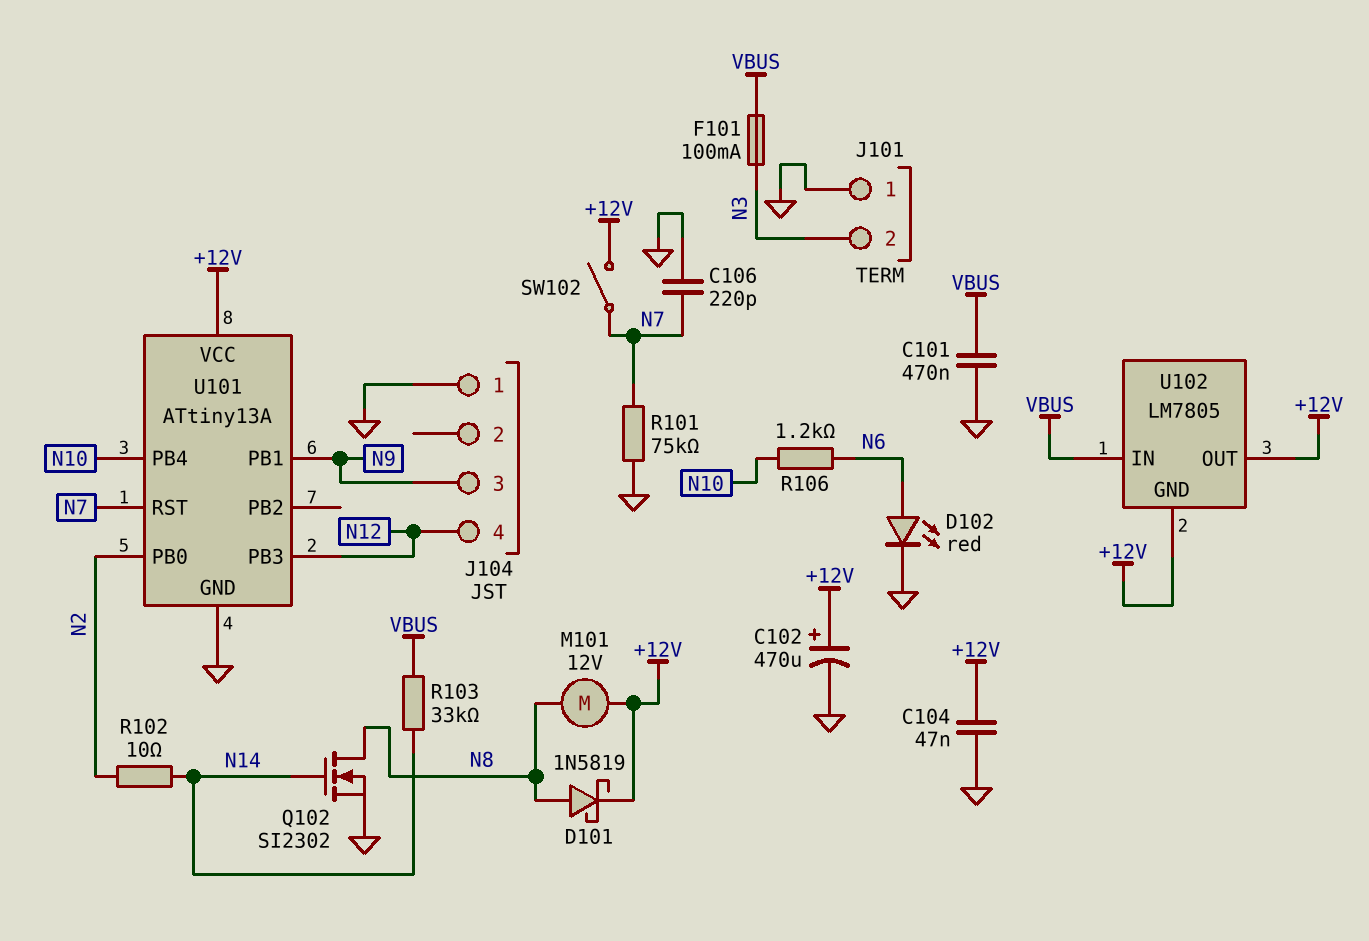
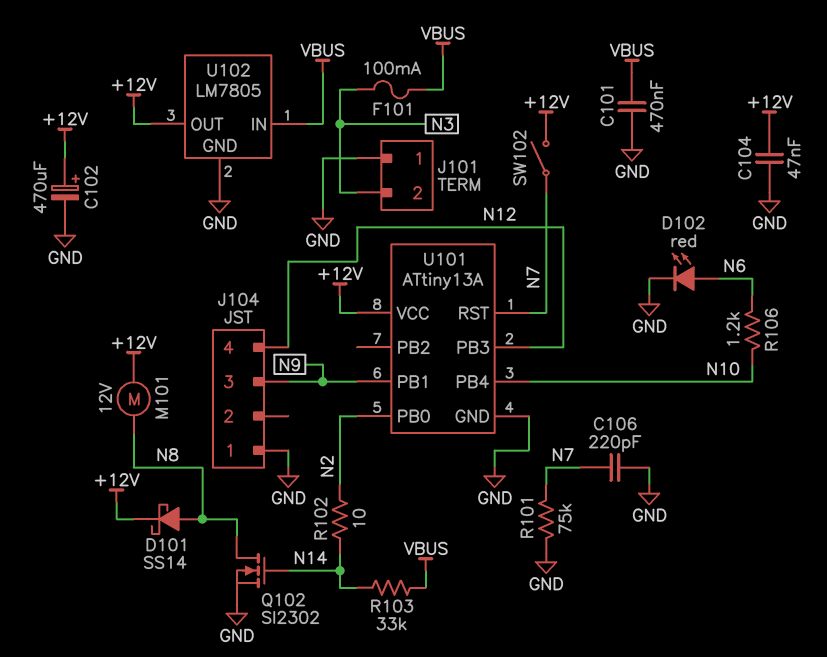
D101: schottky 1N5819 (A N8, K +12V) -> schottky SS14 (A N8, K +12V)
U102 pin GND: +12V -> GND

